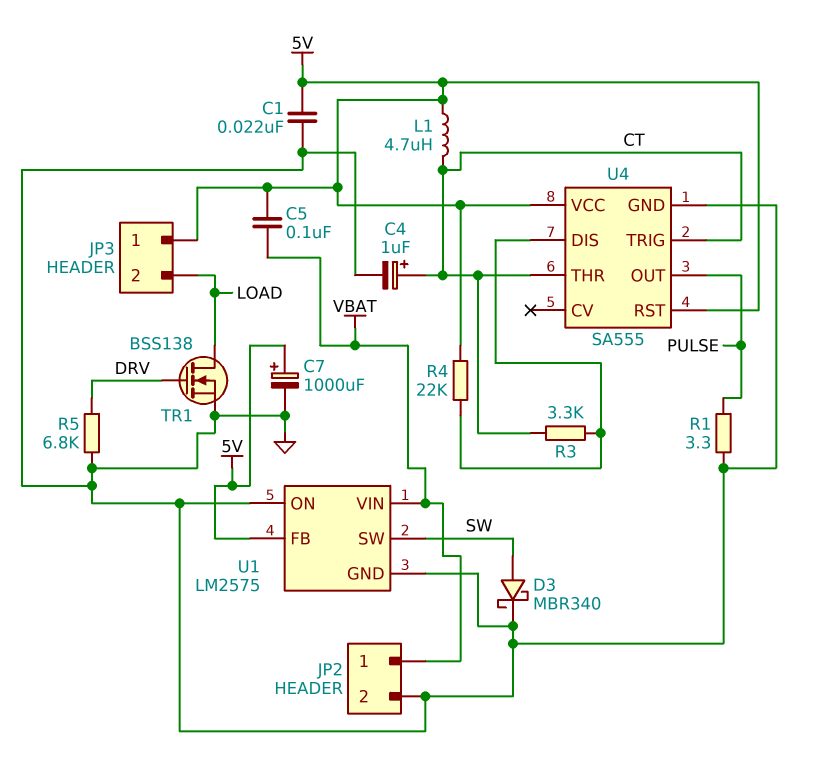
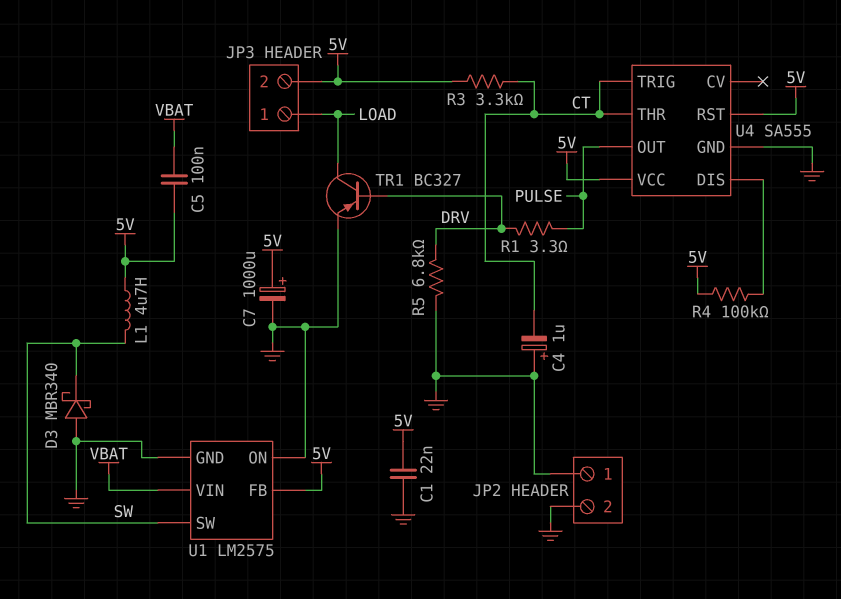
C4: 1uF (plus CT, minus GND) -> 1uF (plus GND, minus CT)
D3: schottky MBR340 (A SW, K GND) -> schottky MBR340 (A GND, K SW)
JP2 pin 1: VBAT -> GND
JP3 pin 1: 5V -> LOAD
JP3 pin 2: LOAD -> 5V
L1: 4.7uH (5V, CT) -> 4.7uH (5V, SW)
R1: 3.3 (GND, PULSE) -> 3.3 (DRV, PULSE)
R3: 3.3k (CT, U4/DIS) -> 3.3k (5V, CT)
R4: 22k (5V, U4/DIS) -> 100k (5V, U4/DIS)
TR1: NMOS BSS138 (G DRV, D LOAD, S GND) -> PNP BC327 (B DRV, C LOAD, E GND)

